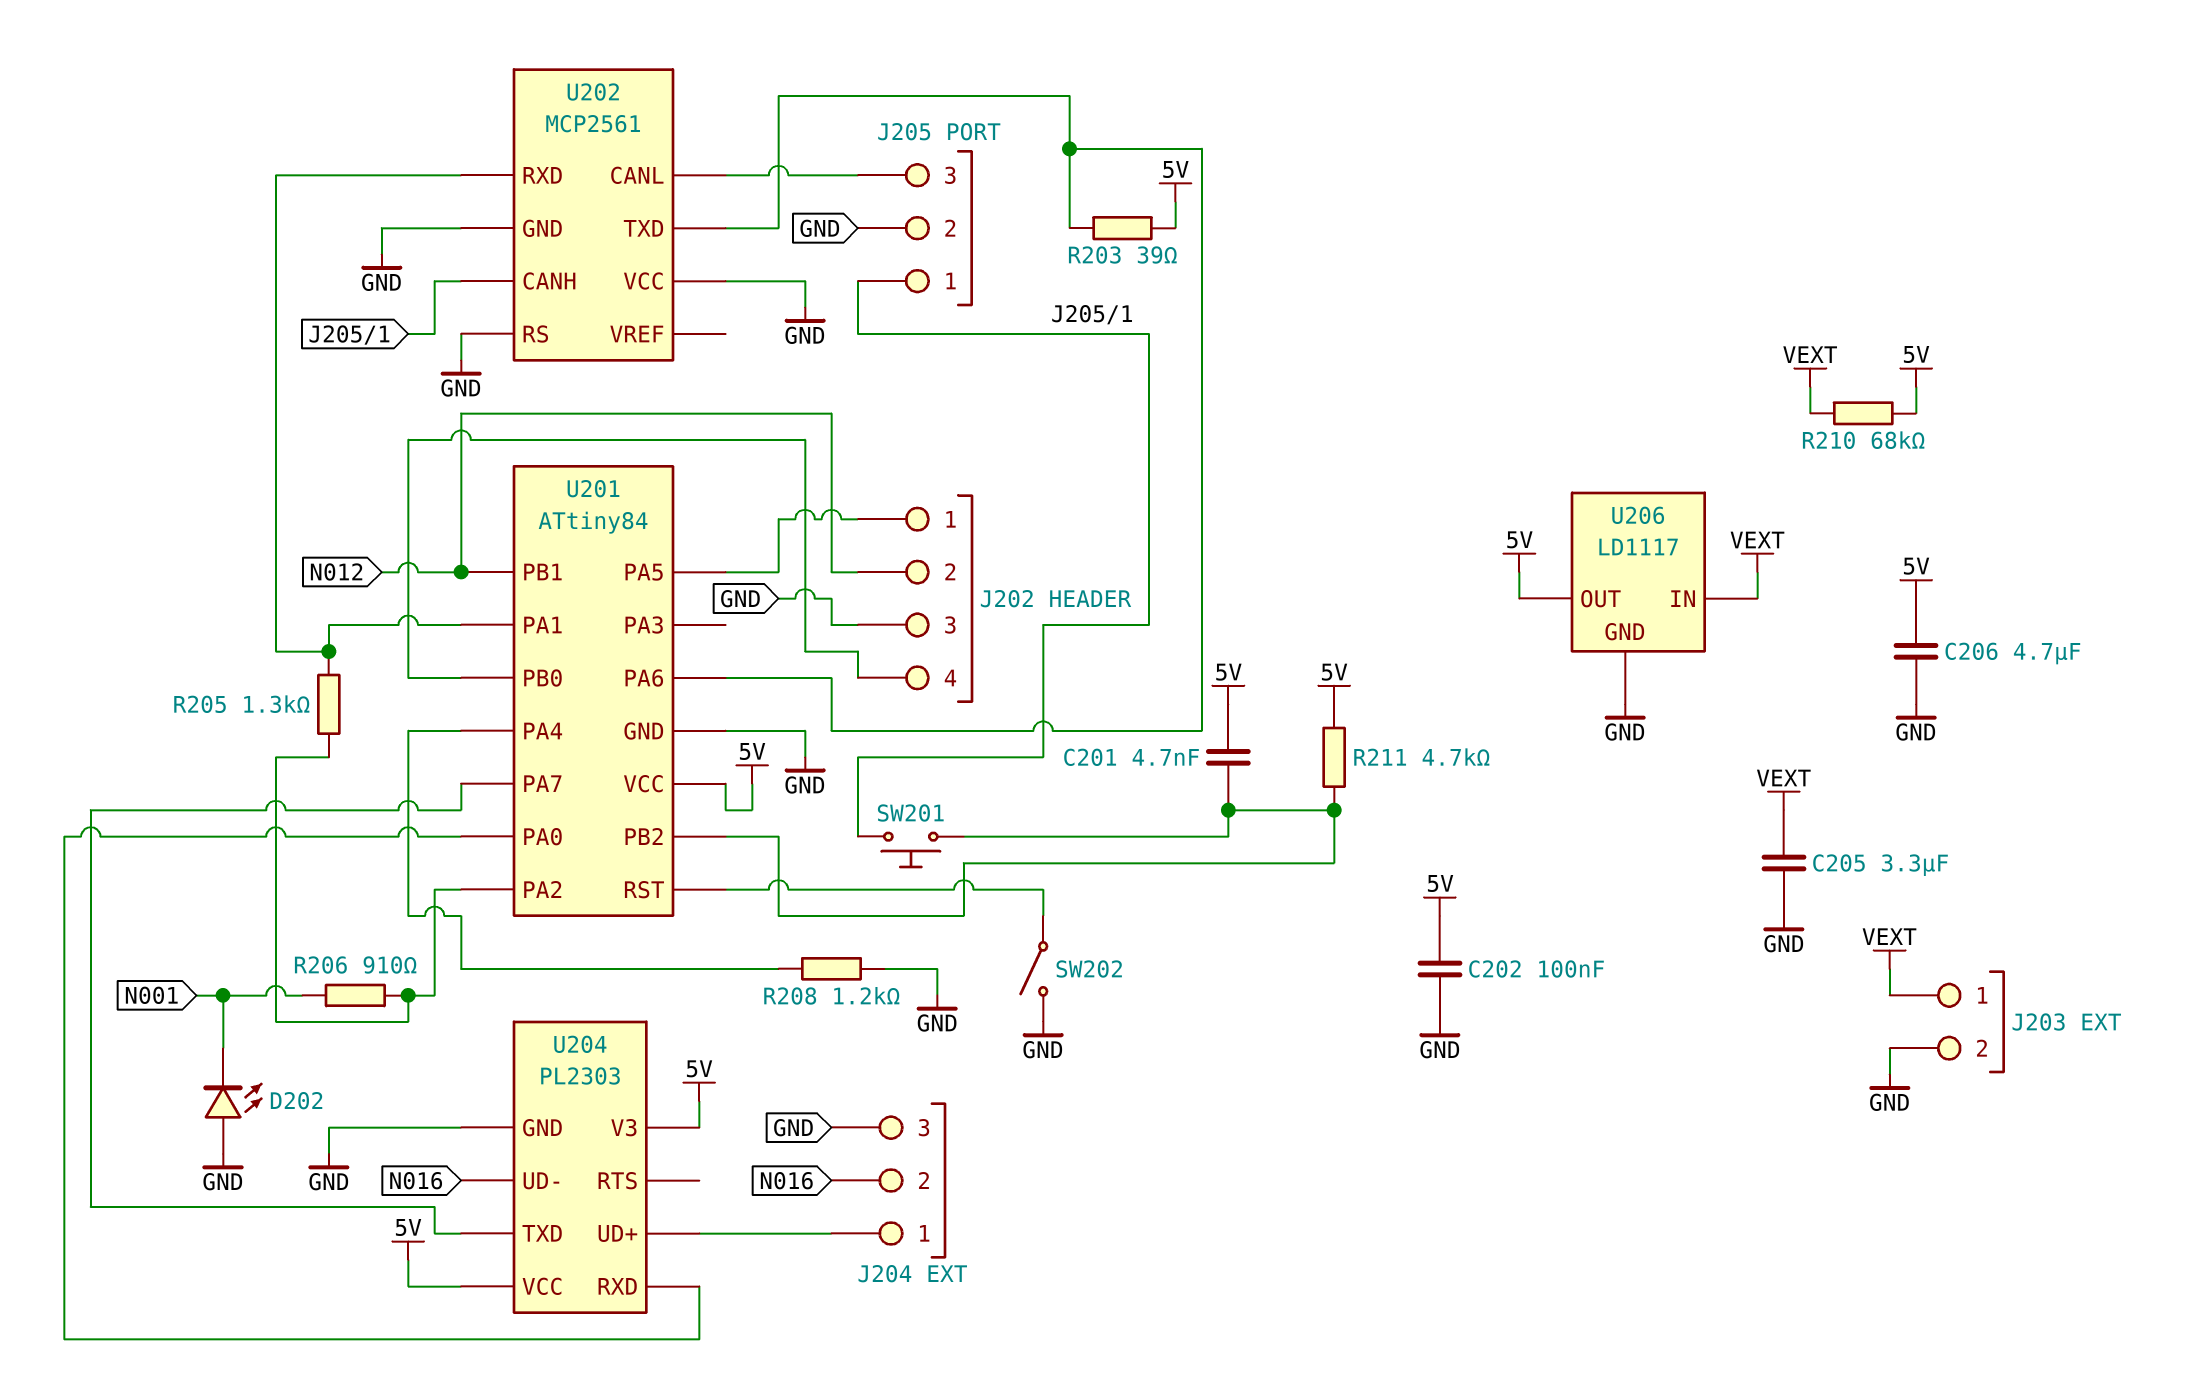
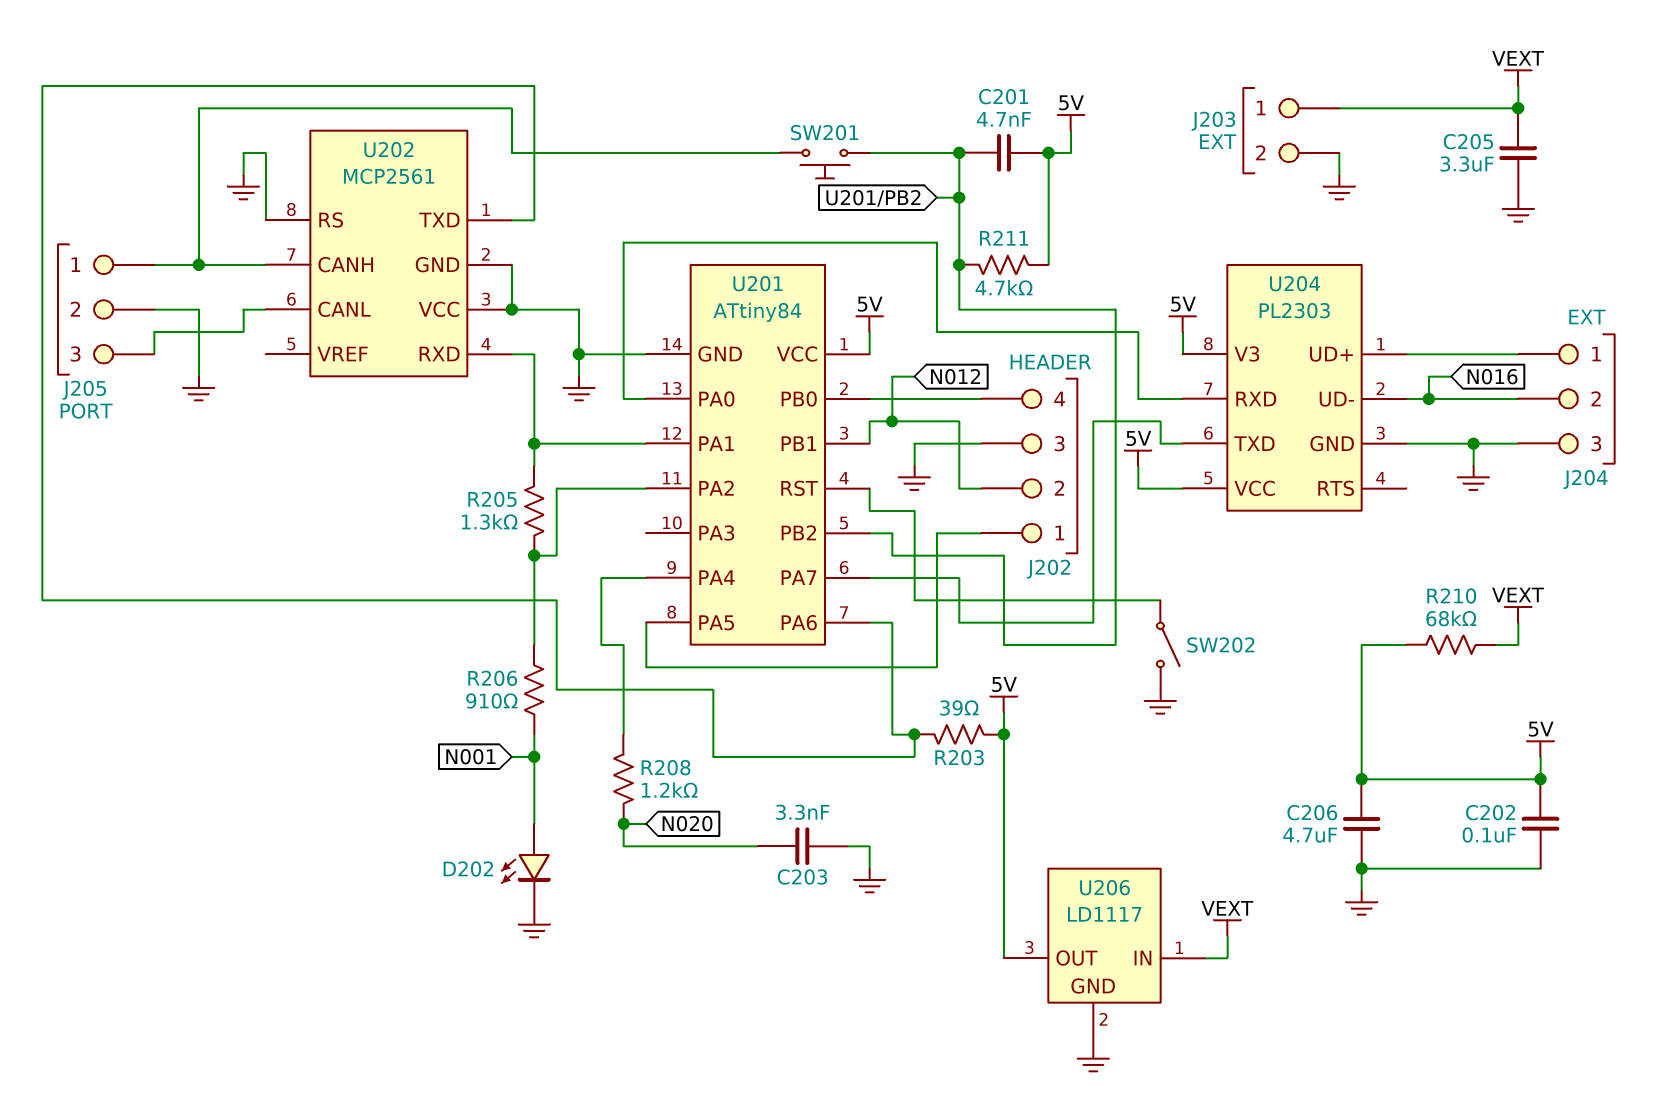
C203: none -> 3.3nF (GND, N020)
D202: LED (A GND, K N001) -> LED (A N001, K GND)
R208: 1.2k (GND, U201/PA4) -> 1.2k (N020, U201/PA4)

